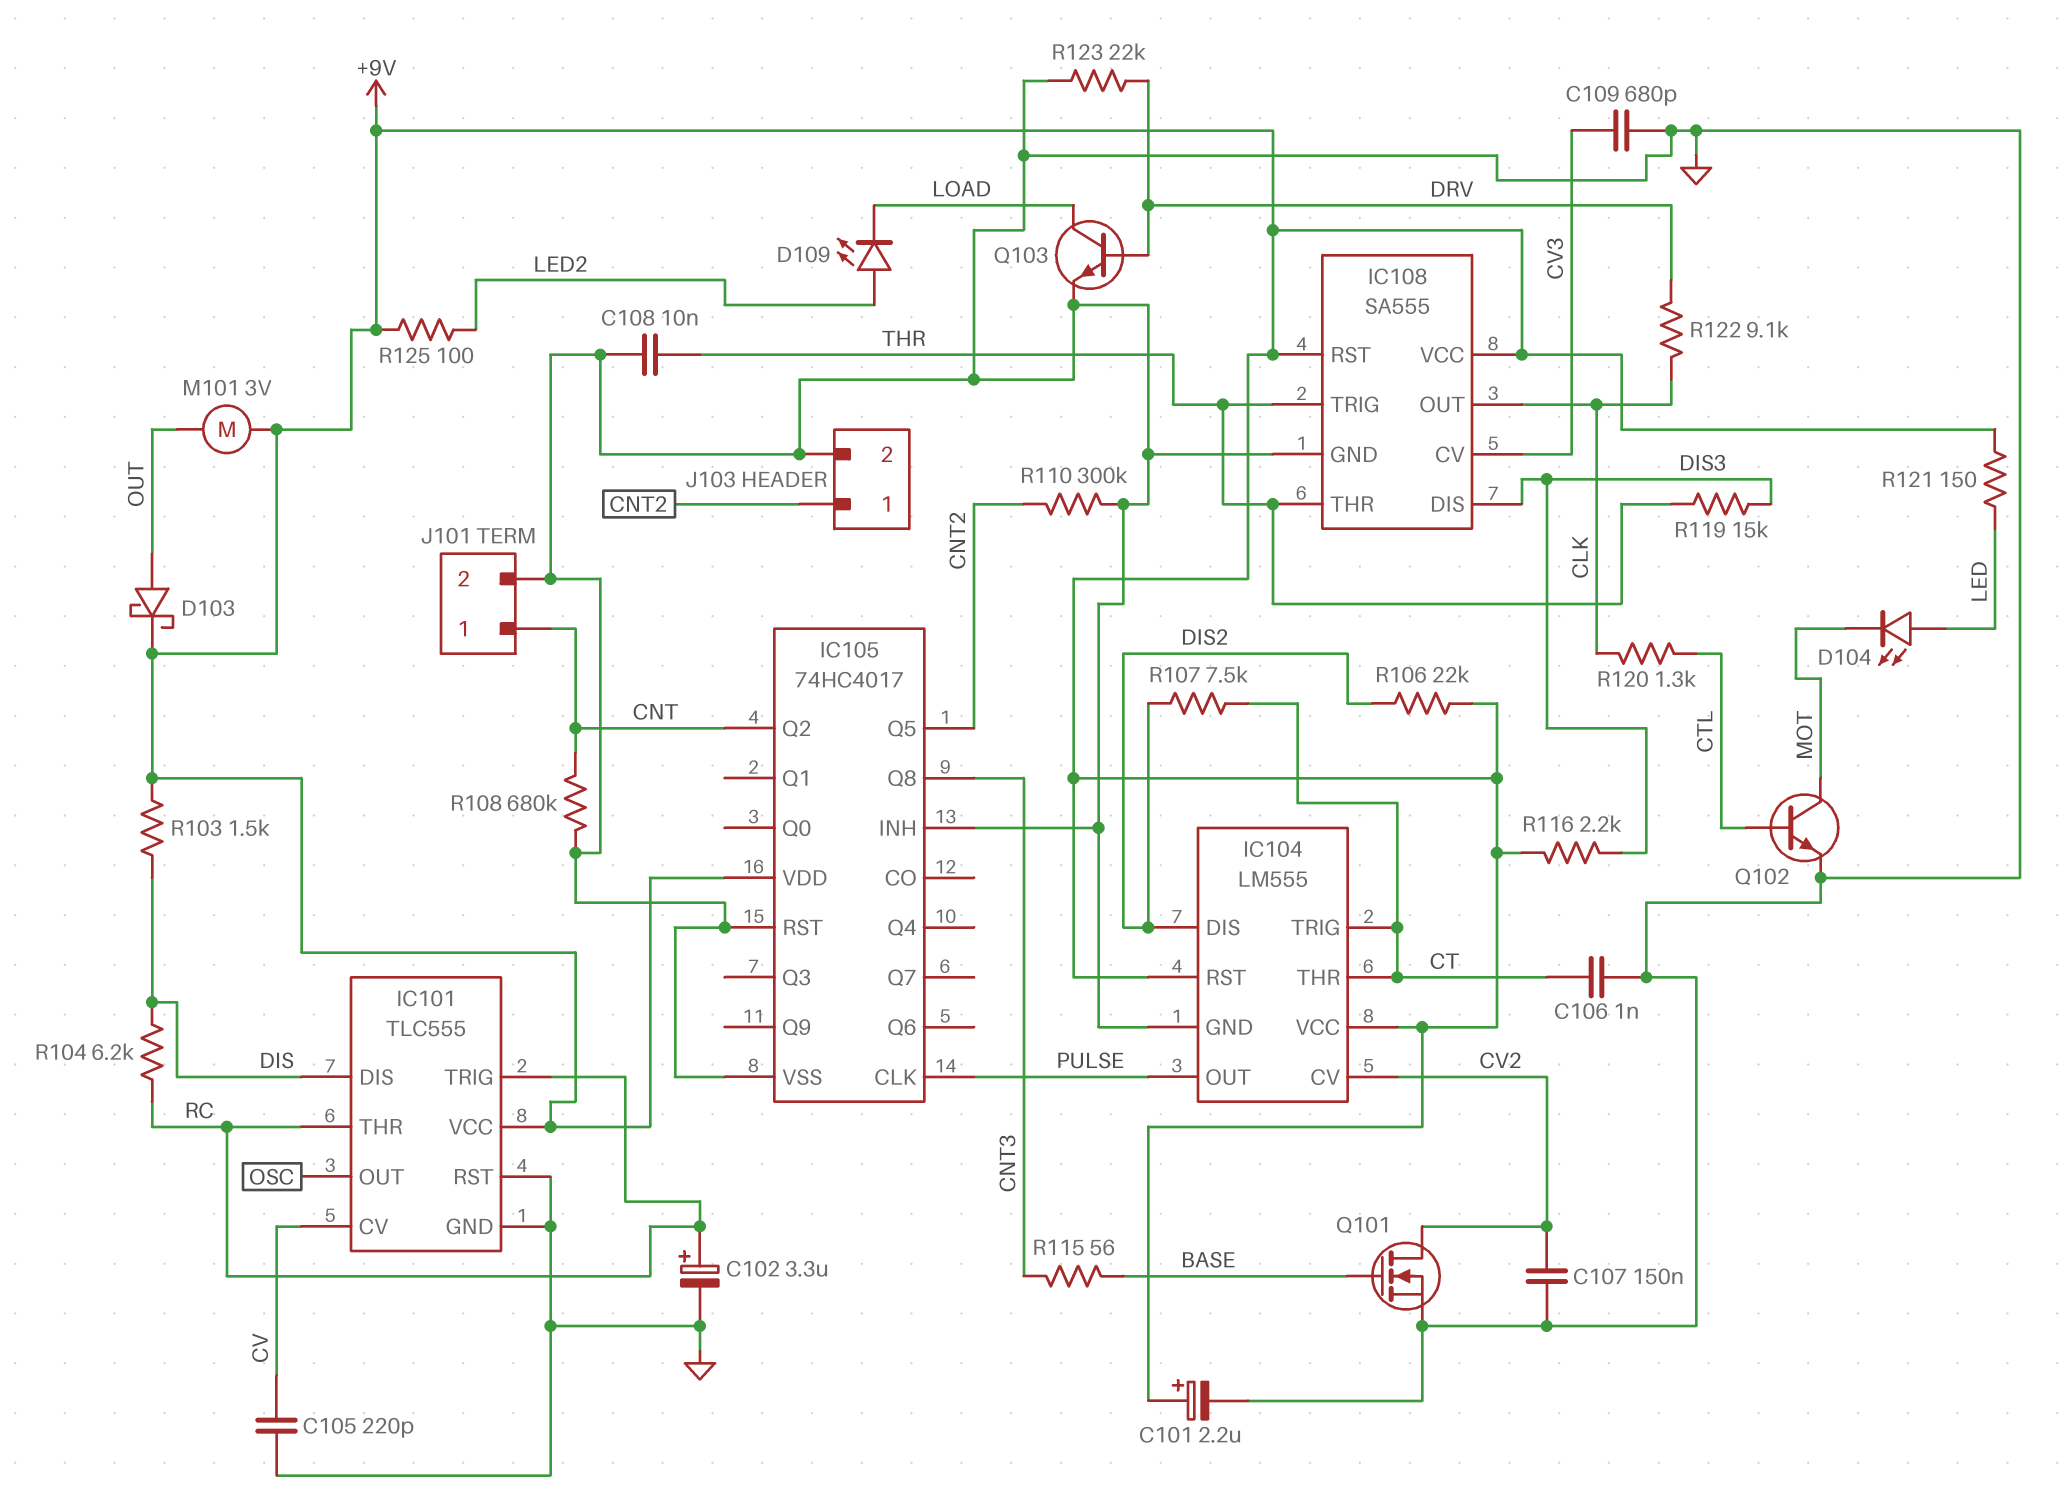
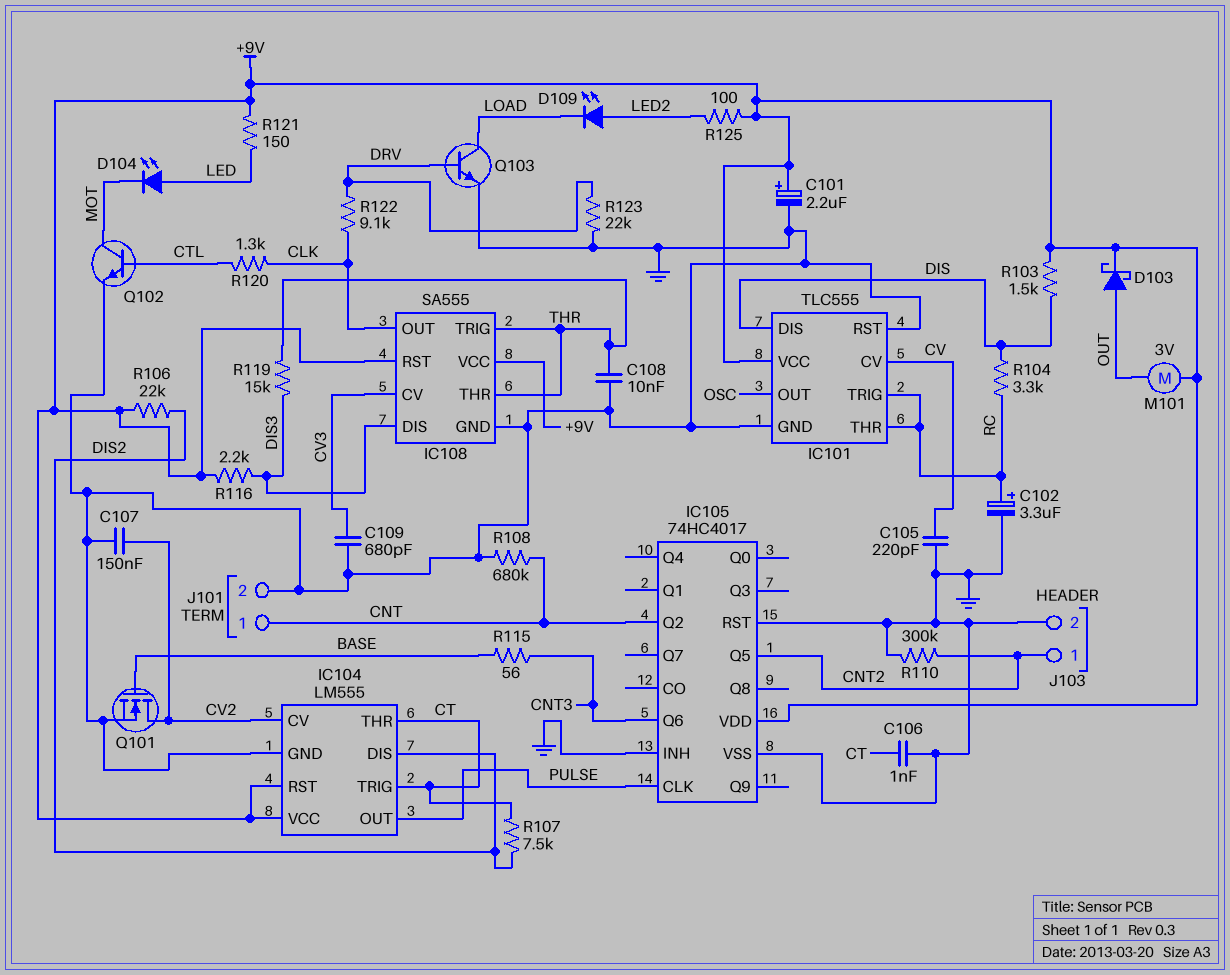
IC105 pin Q6: none -> CNT3
IC105 pin Q8: CNT3 -> none
R104: 6.2k (DIS, RC) -> 3.3k (DIS, RC)

